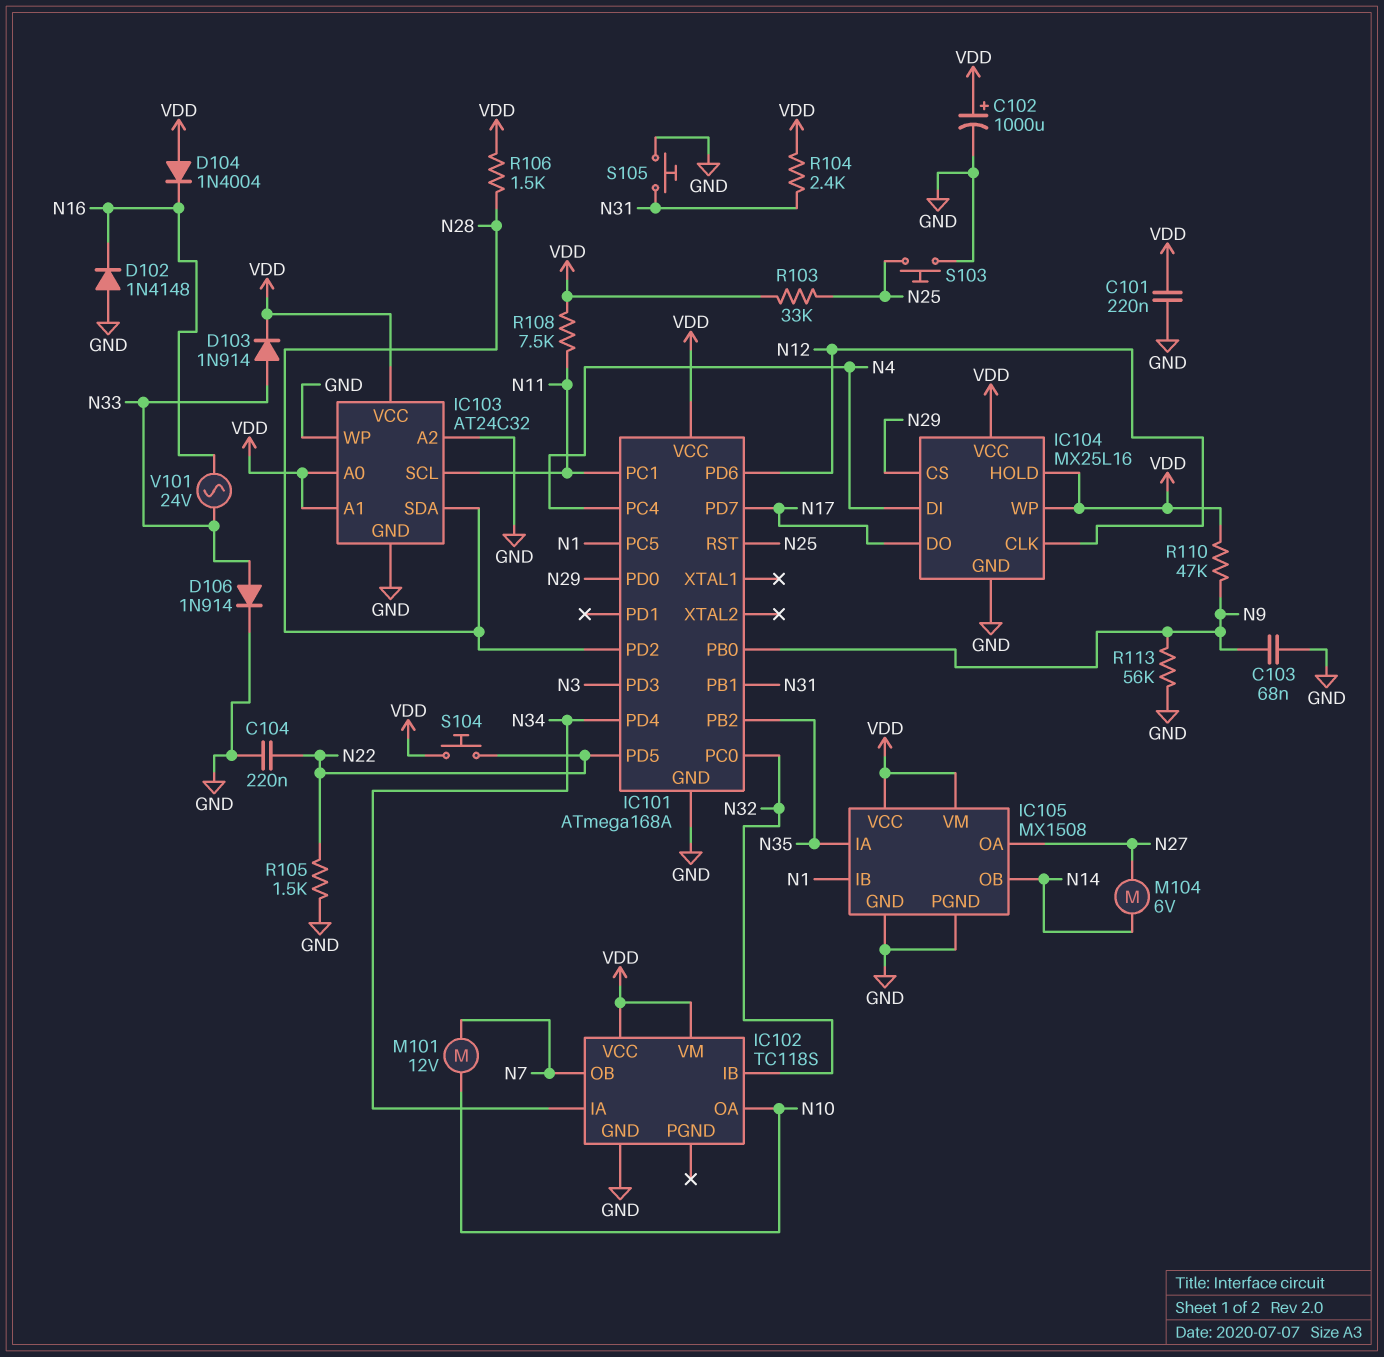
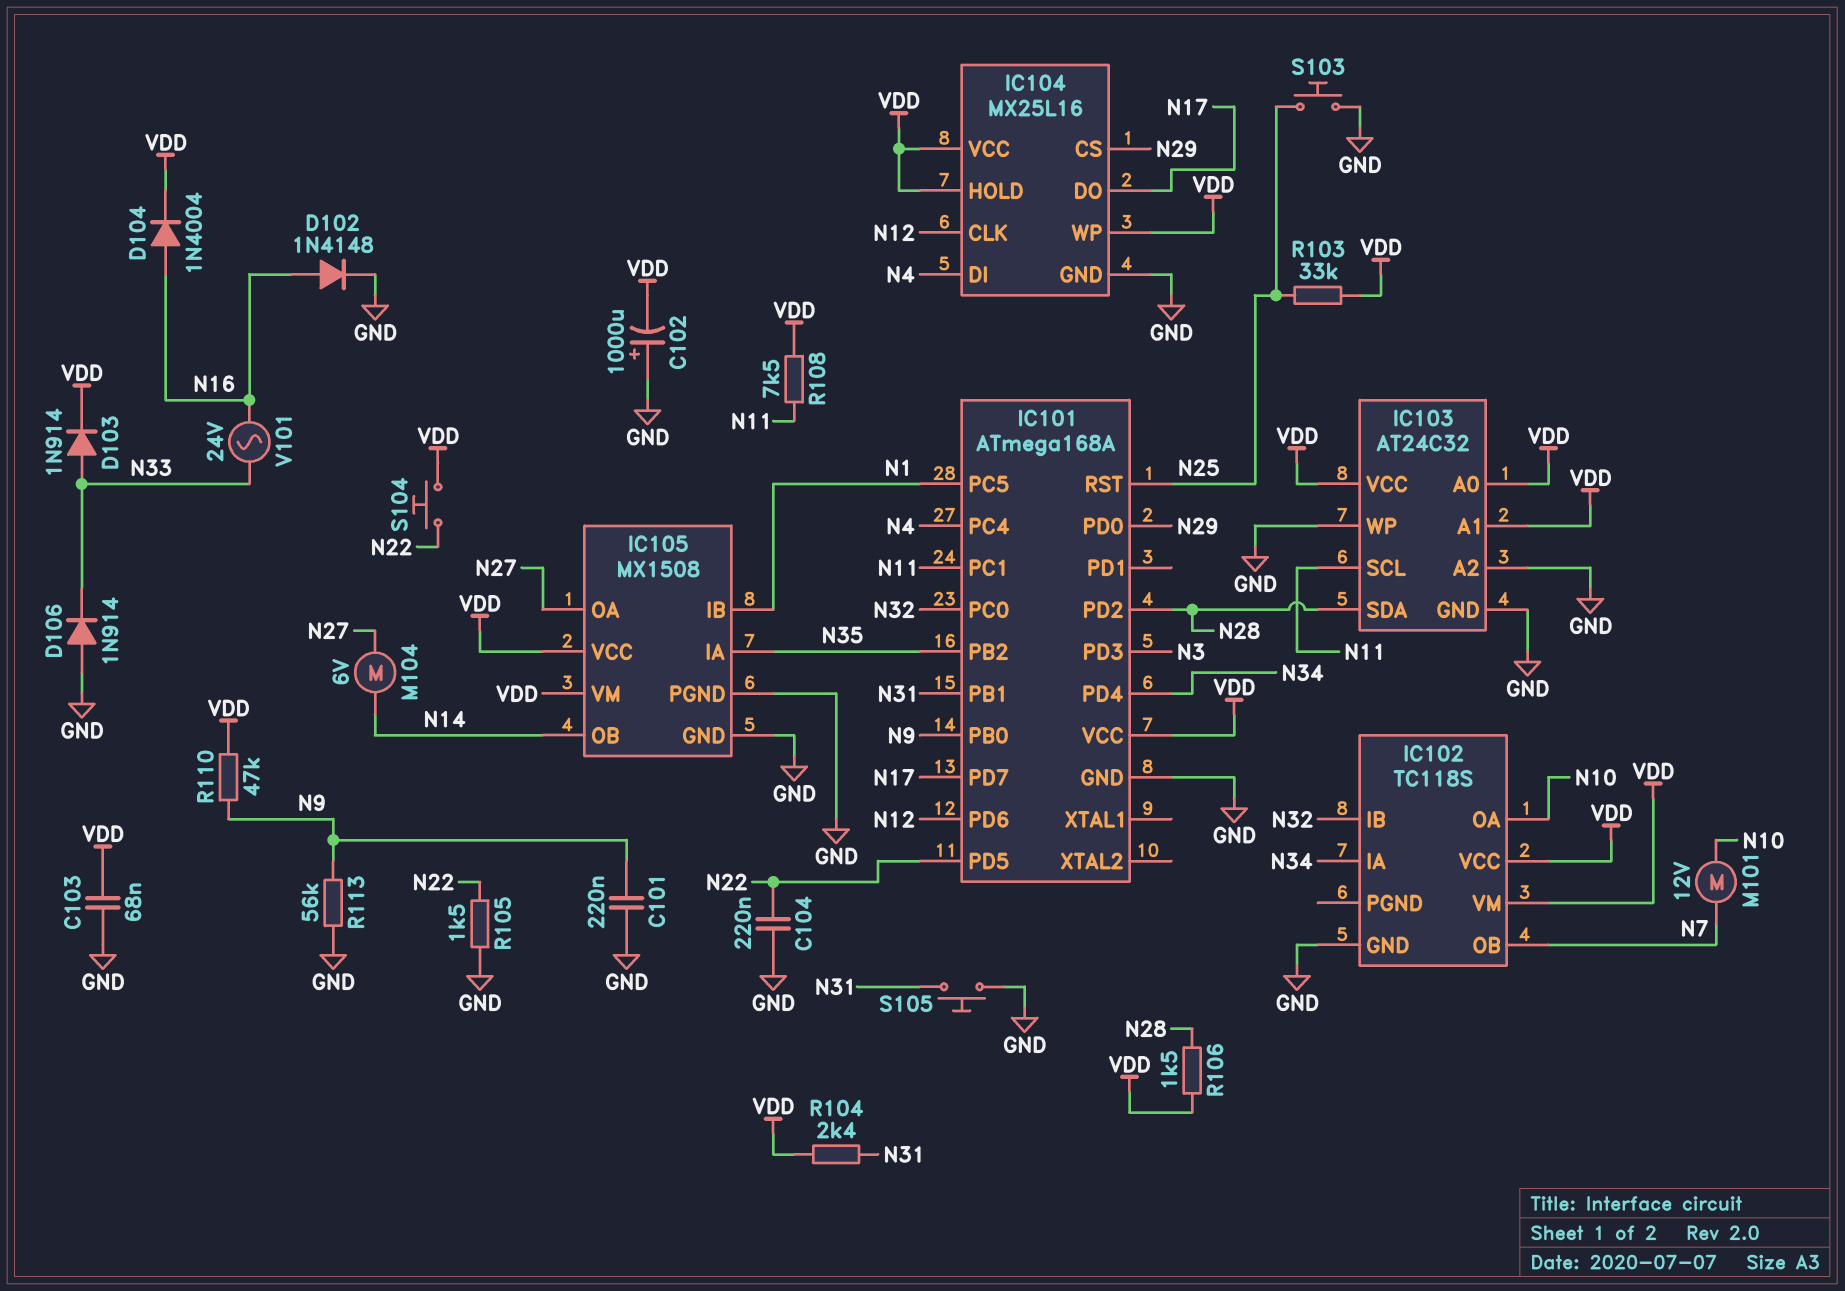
C101: 220nF (GND, VDD) -> 220nF (GND, N9)
C102: 1000uF (plus VDD, minus GND) -> 1000uF (plus GND, minus VDD)
C103: 68nF (GND, N9) -> 68nF (GND, VDD)
D102: diode 1N4148 (A GND, K N16) -> diode 1N4148 (A N16, K GND)
D104: diode 1N4004 (A VDD, K N16) -> diode 1N4004 (A N16, K VDD)
D106: diode 1N914 (A N33, K GND) -> diode 1N914 (A GND, K N33)

